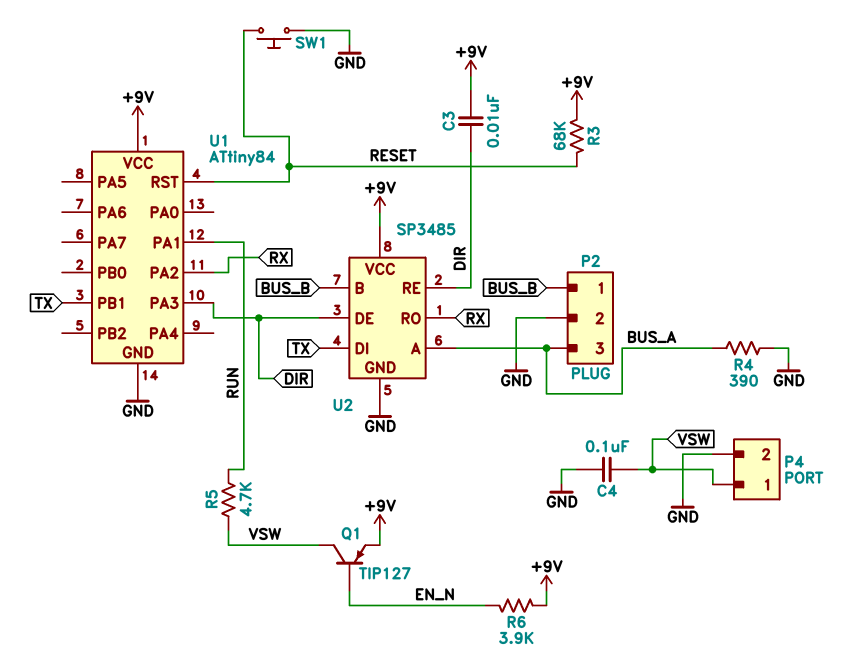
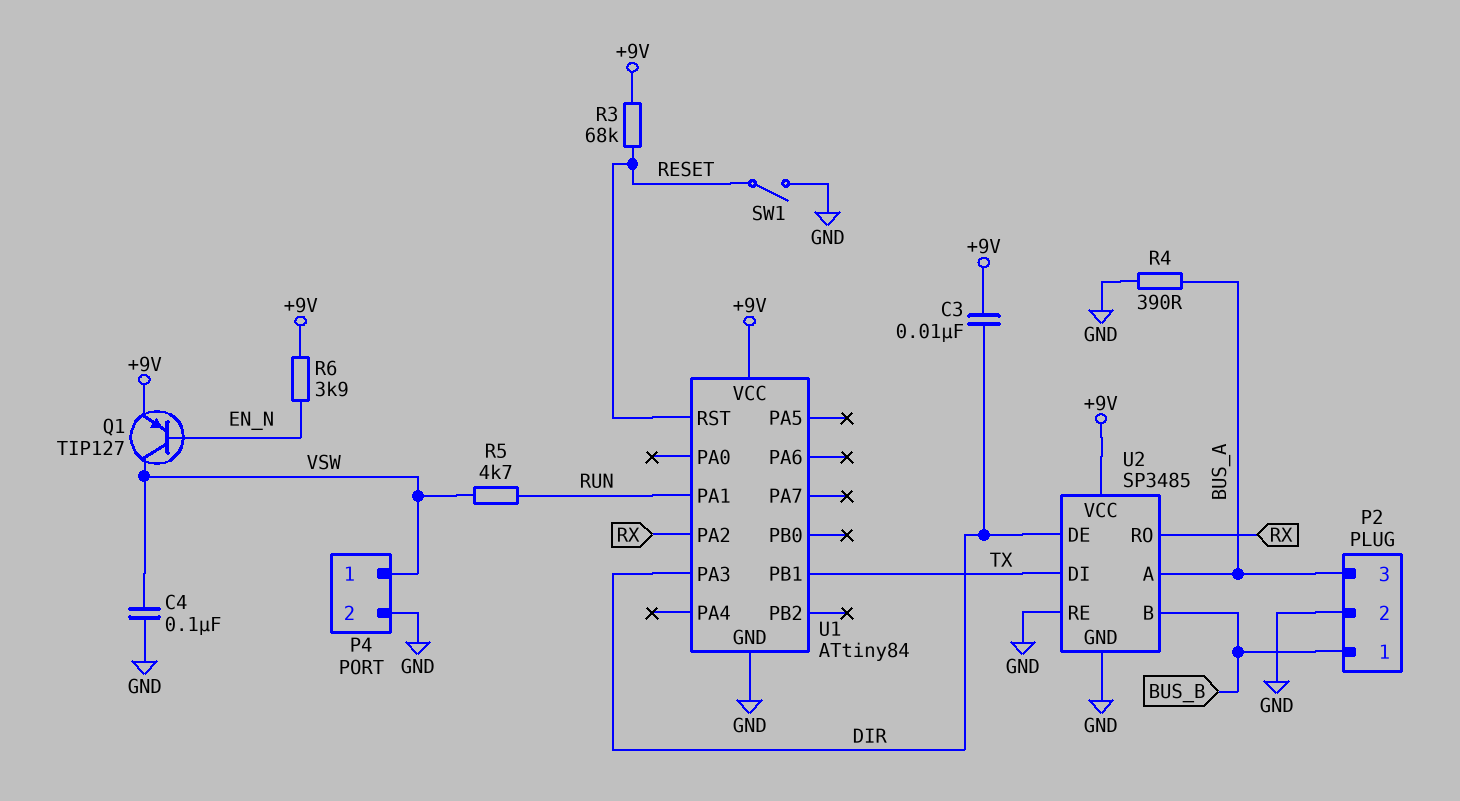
SW1: button (GND, RESET) -> switch (GND, RESET)
U2 pin RE: DIR -> GND

